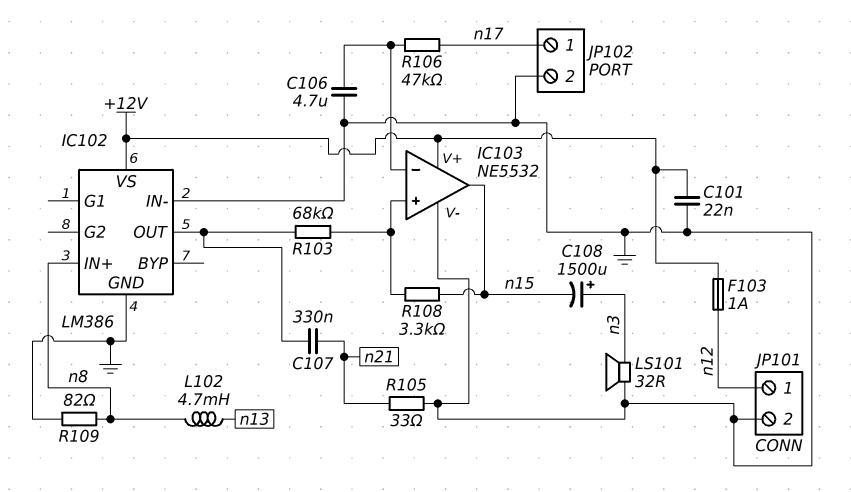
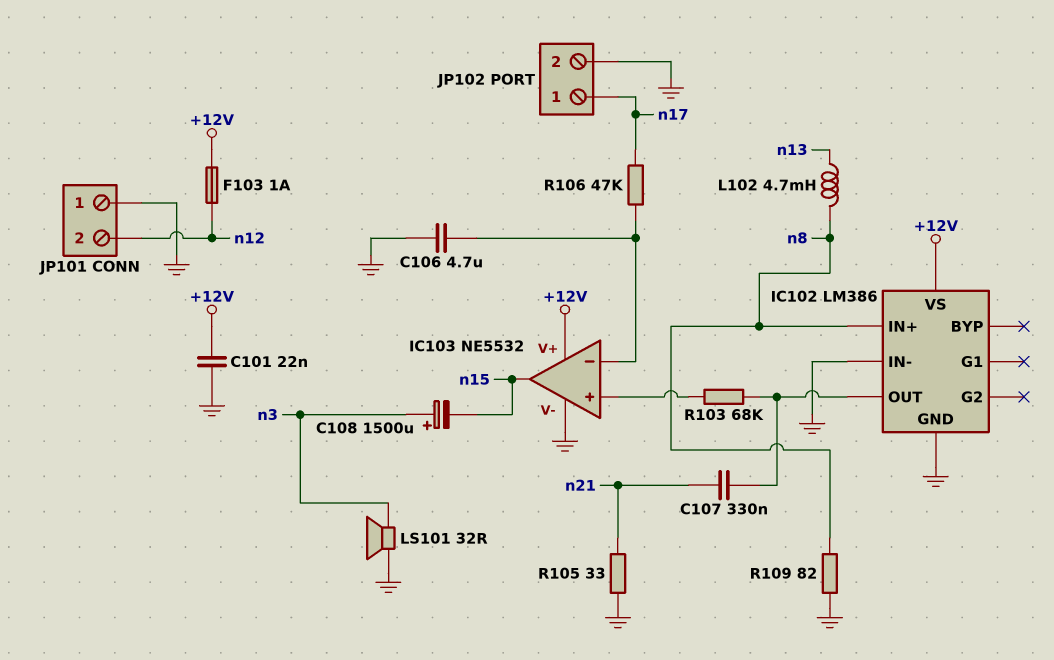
JP101 pin 1: n12 -> GND
JP101 pin 2: GND -> n12
R108: 3.3k (IC103/in+, n15) -> none

